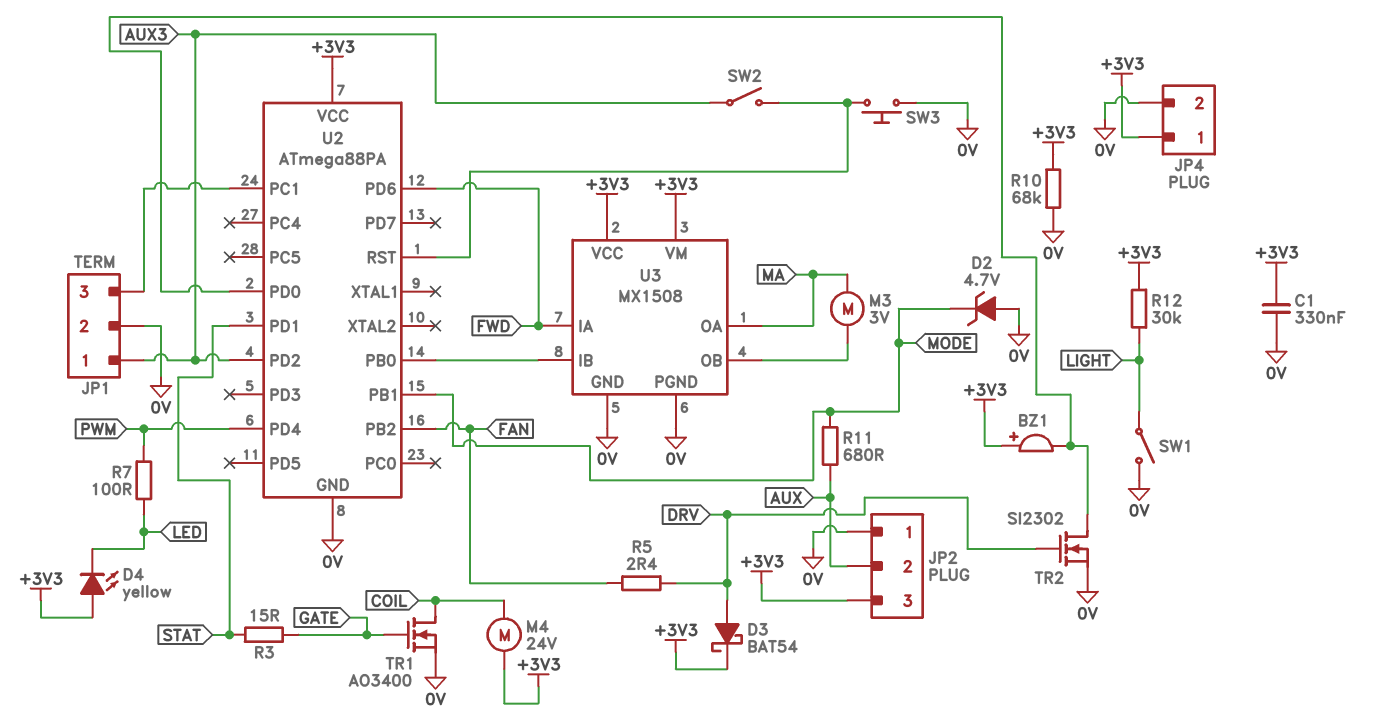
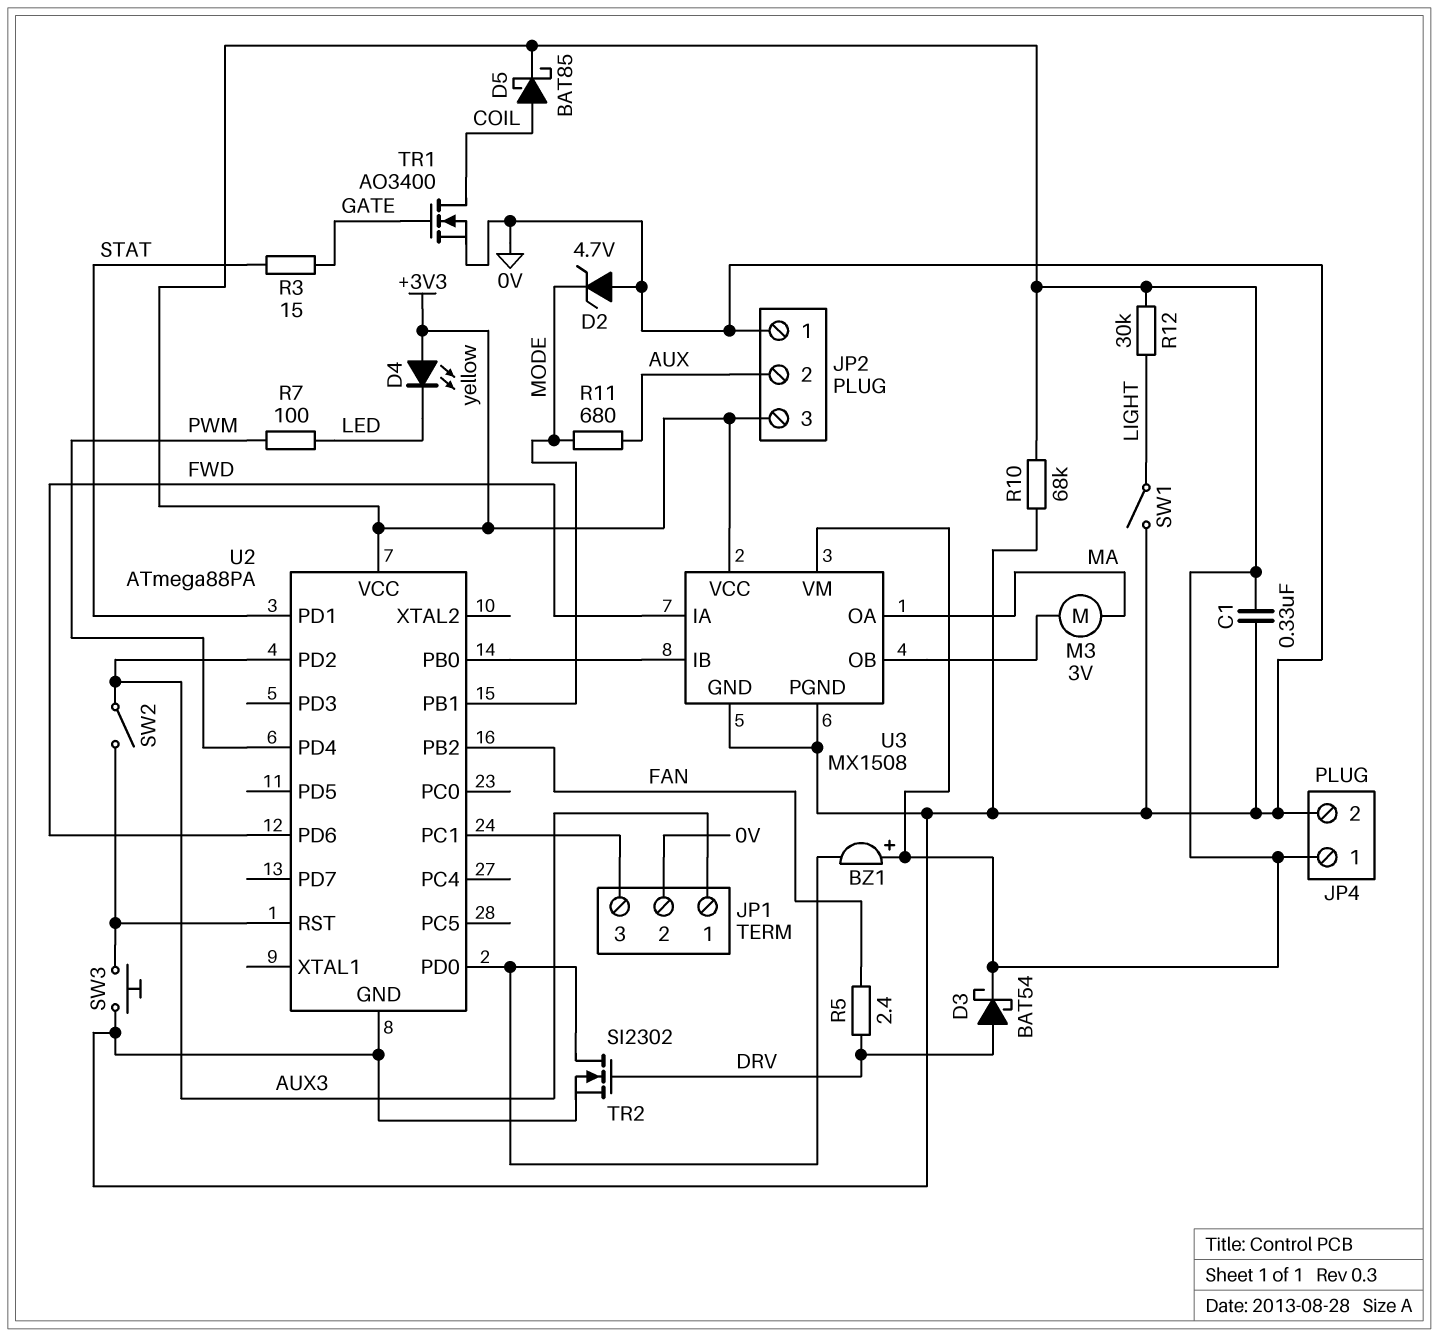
D5: none -> schottky BAT85 (A COIL, K +3V3)
M4: motor 24V (+3V3, COIL) -> none

